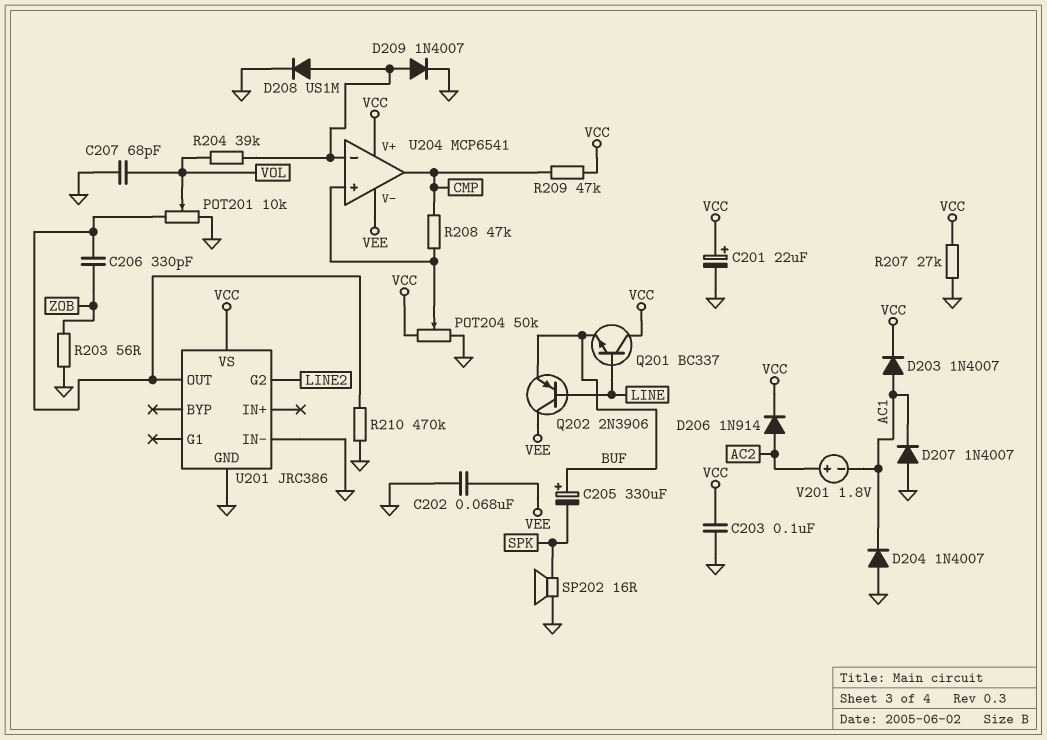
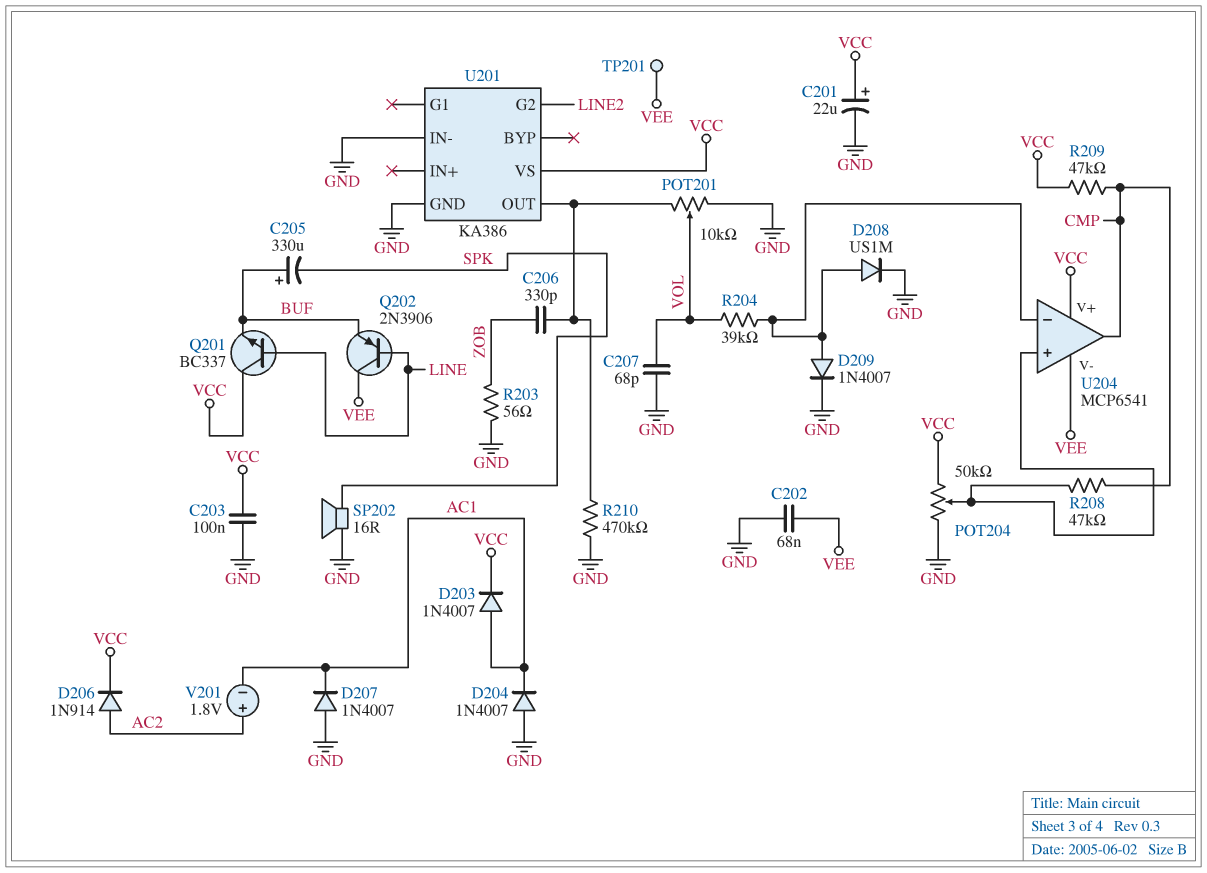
R207: 27k (GND, VCC) -> none
TP201: none -> test point (VEE)
U201: JRC386 -> KA386

